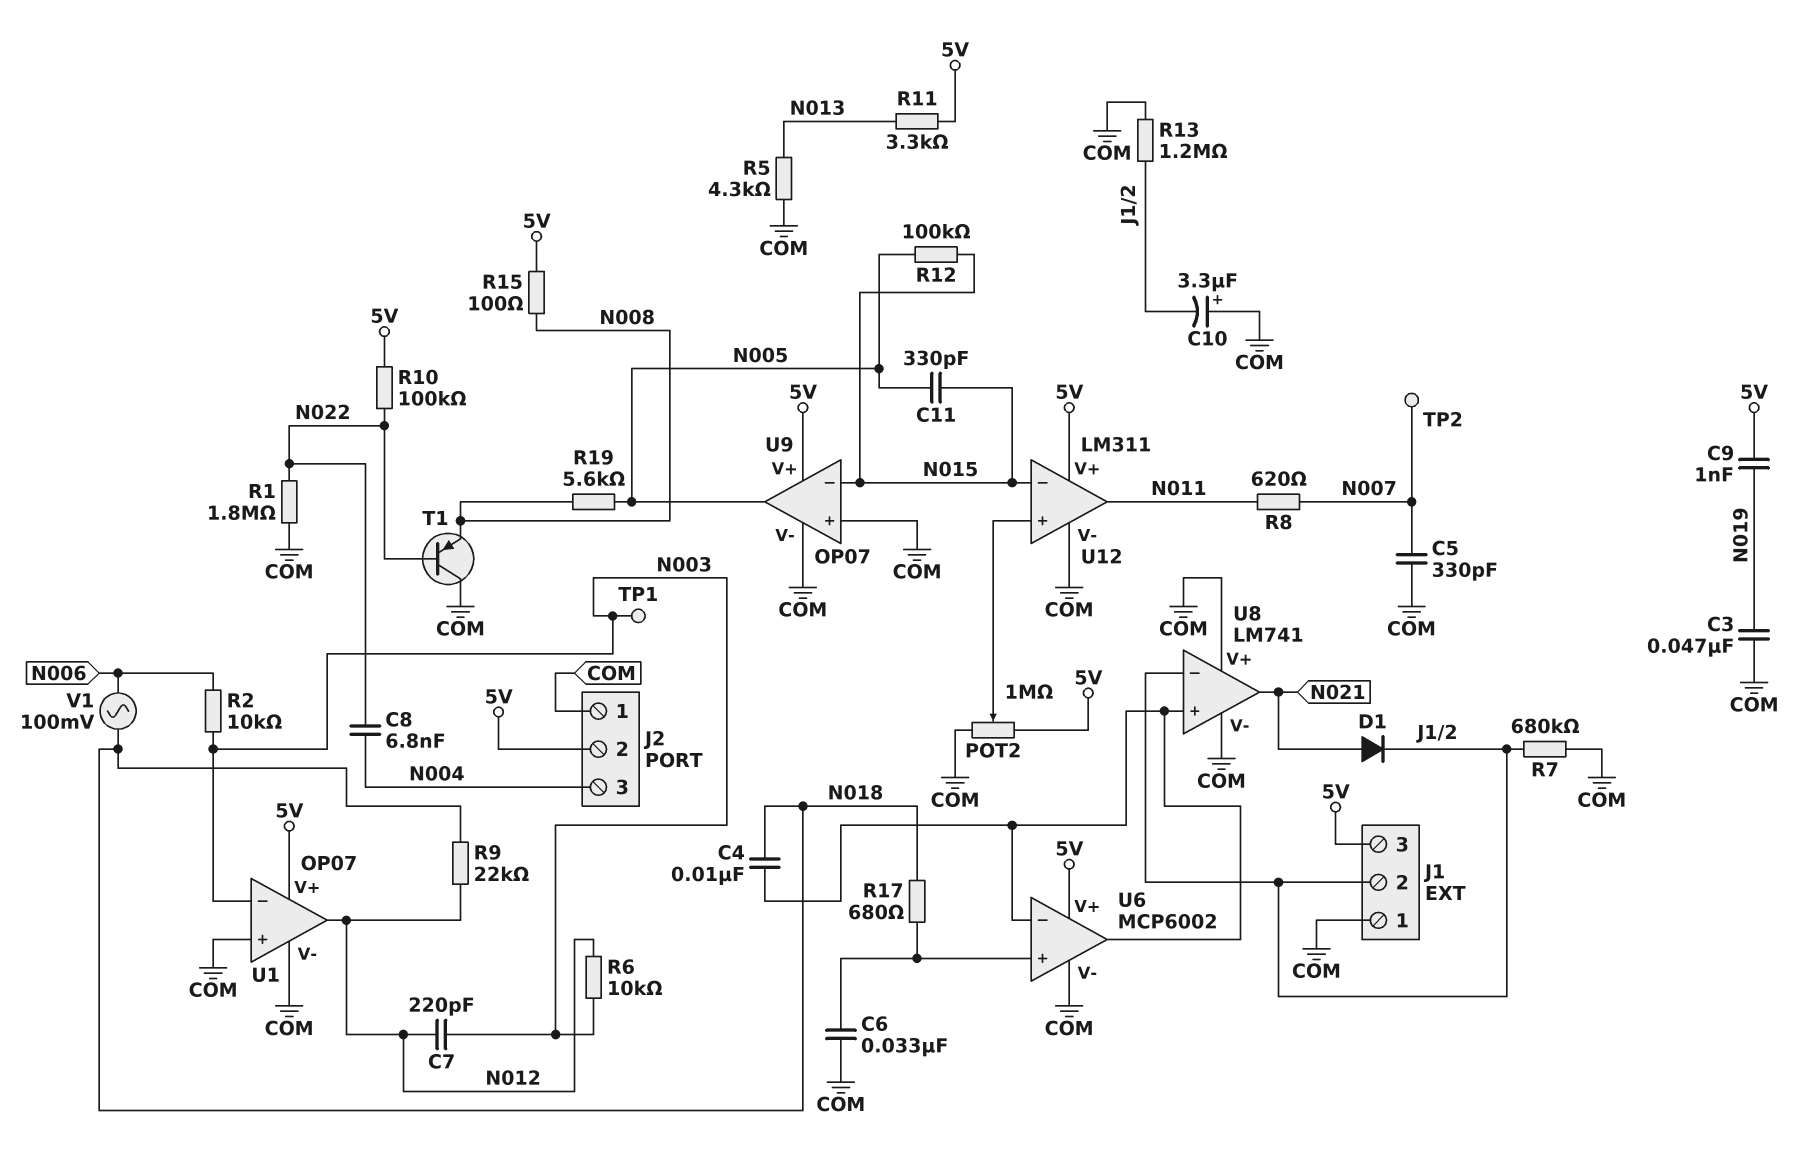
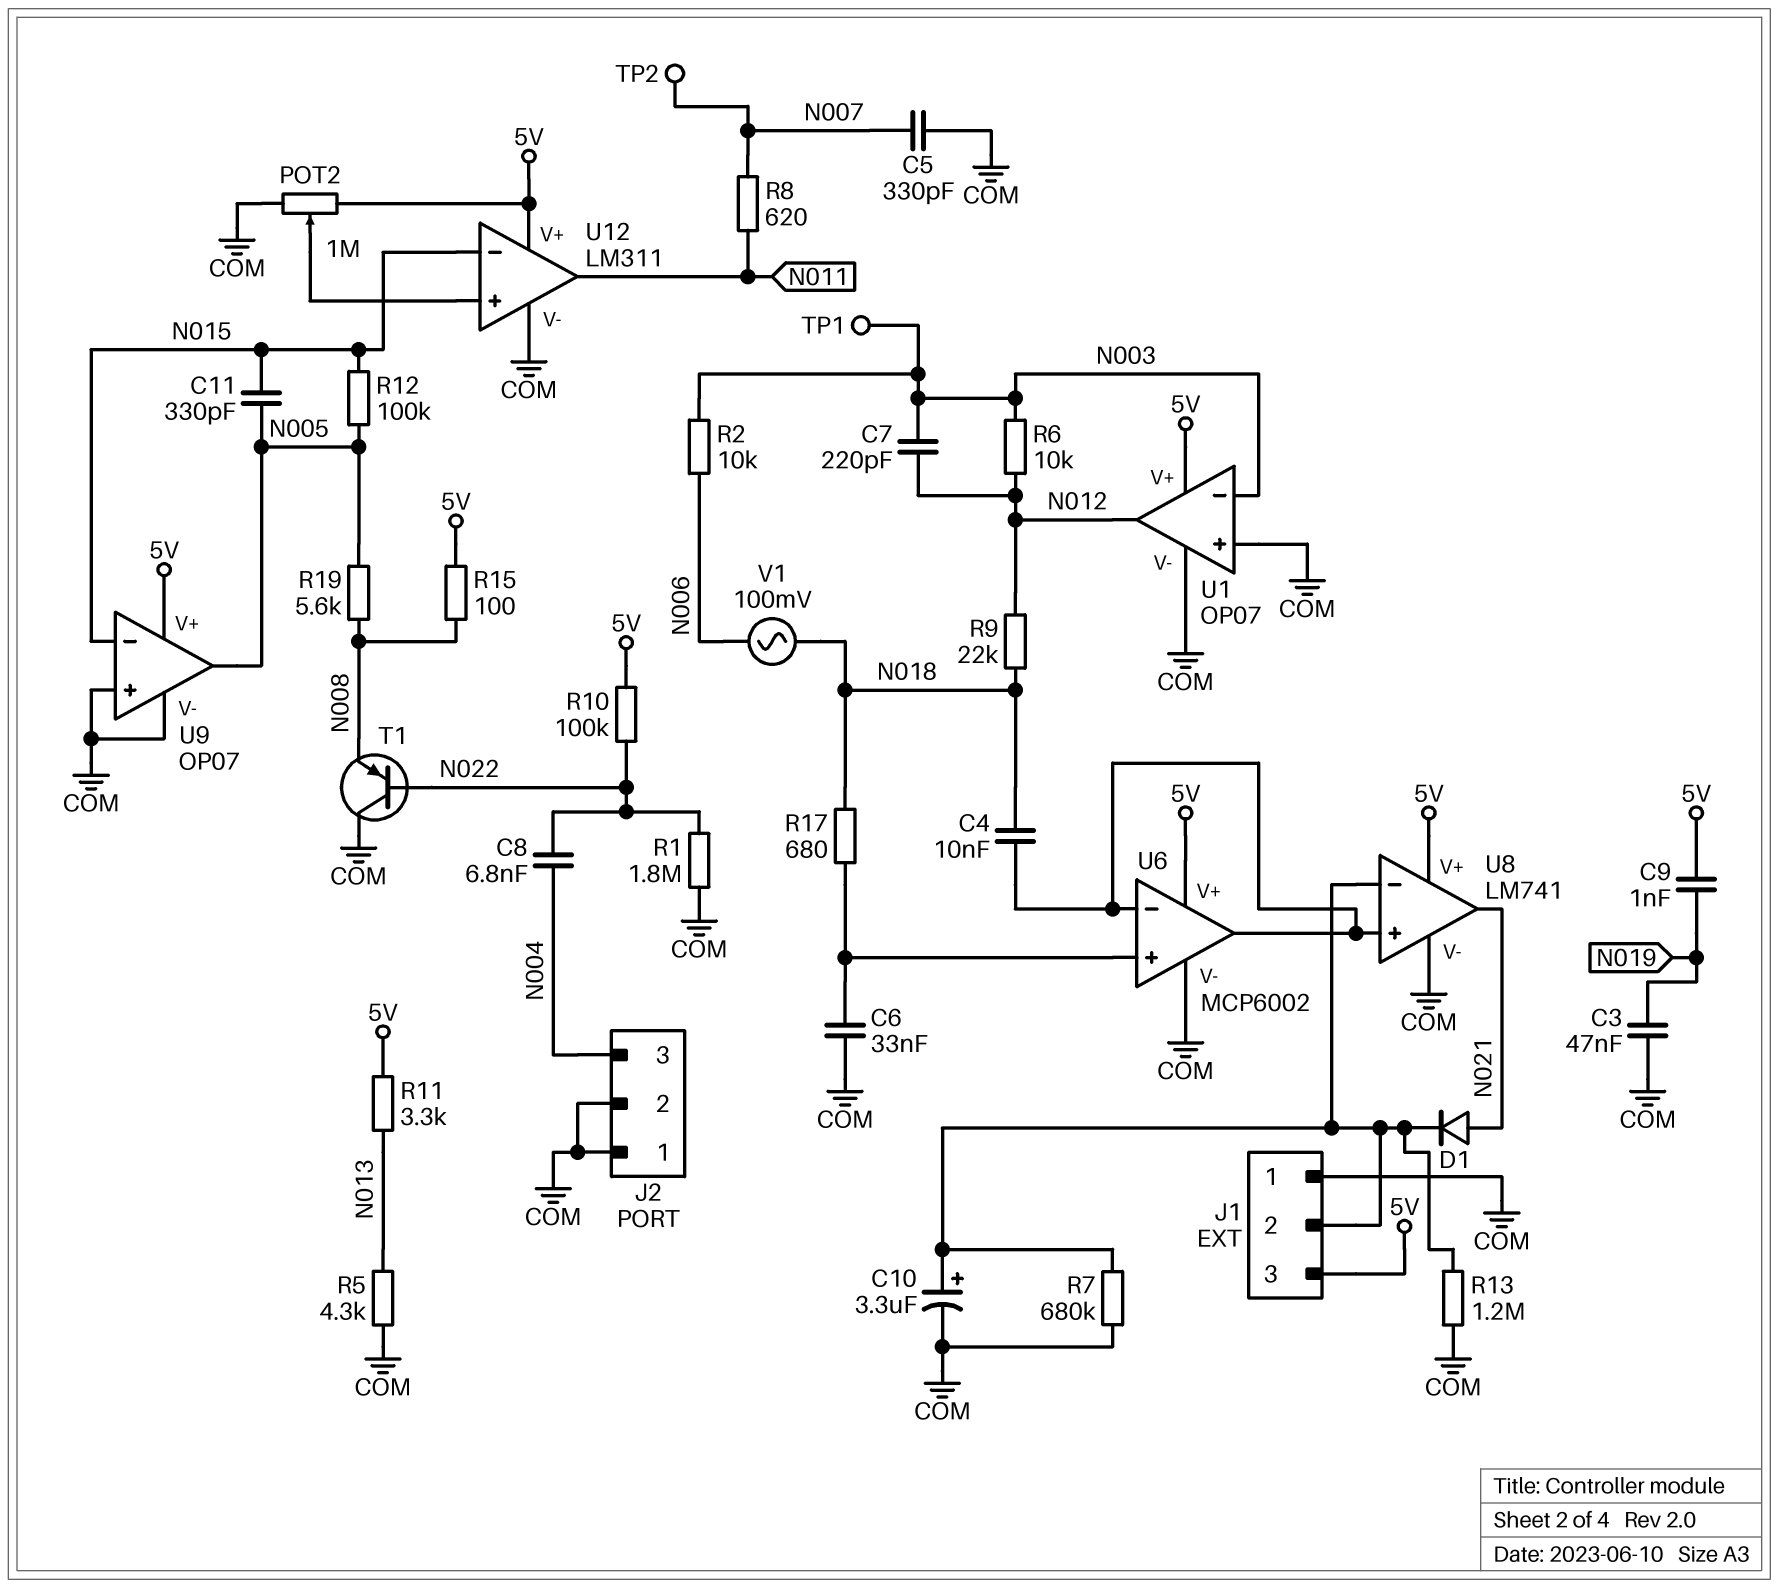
C10: 3.3uF (plus COM, minus J1/2) -> 3.3uF (plus J1/2, minus COM)
J2 pin 2: 5V -> COM
U8 pin V+: COM -> 5V

